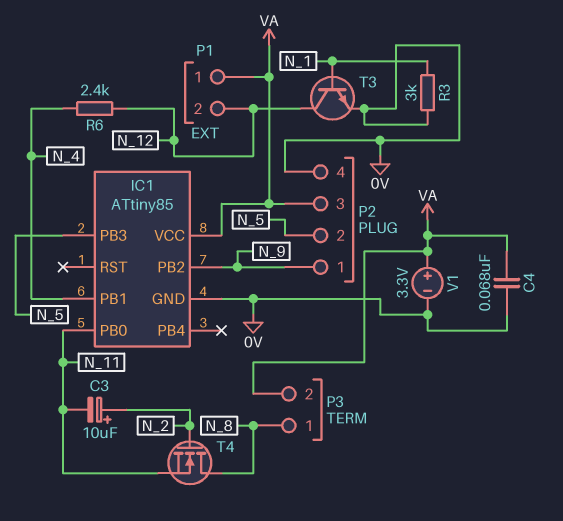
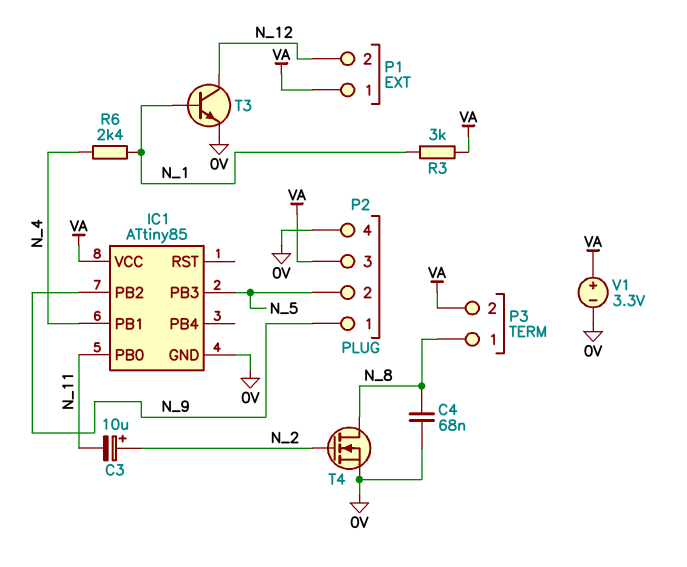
C4: 68nF (0V, VA) -> 68nF (0V, N_8)
R3: 3k (0V, N_1) -> 3k (N_1, VA)
R6: 2.4k (N_4, N_12) -> 2.4k (N_1, N_4)
T4: NMOS (G N_2, D N_8, S N_11) -> NMOS (G N_2, D N_8, S 0V)

